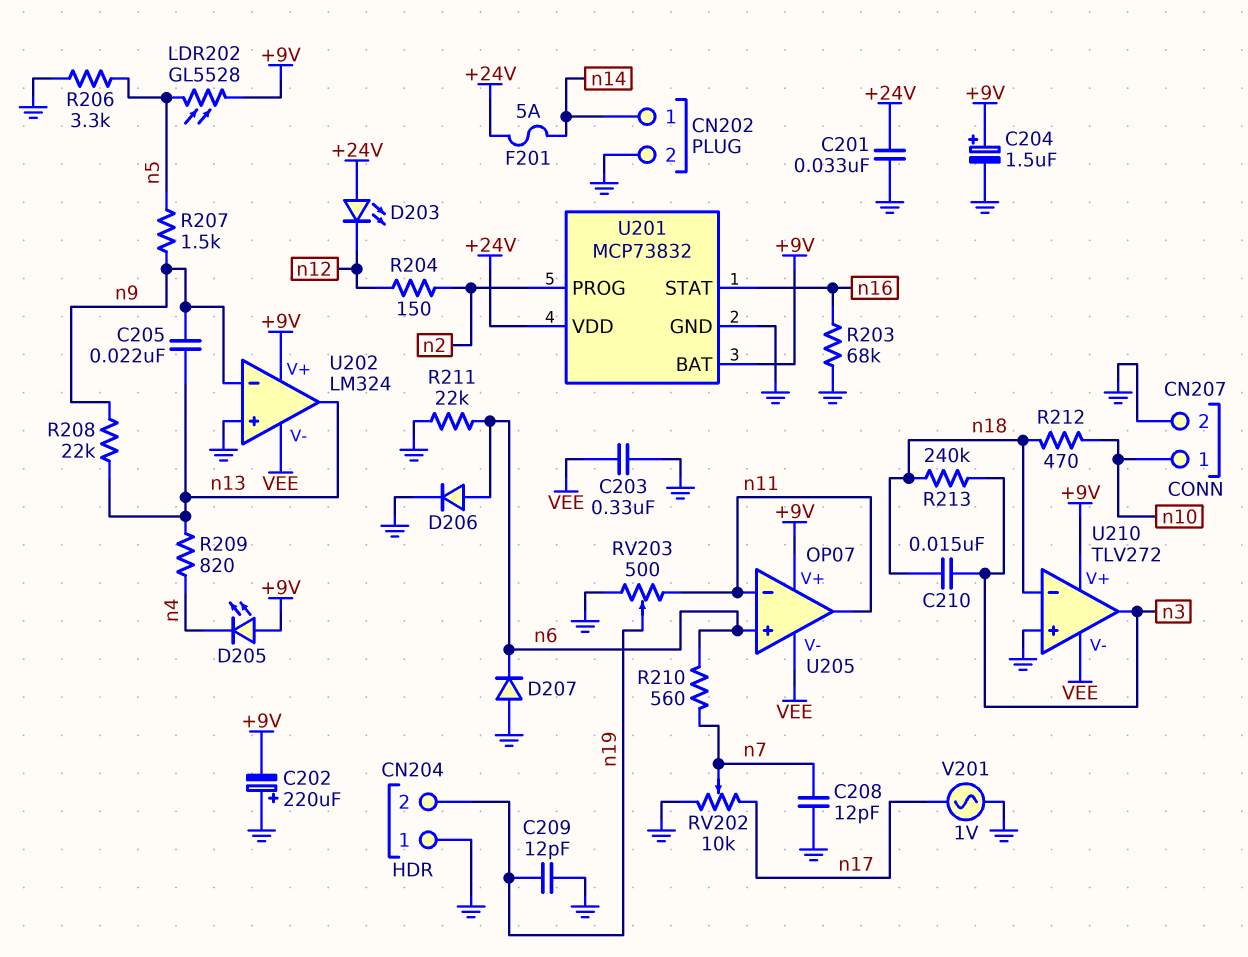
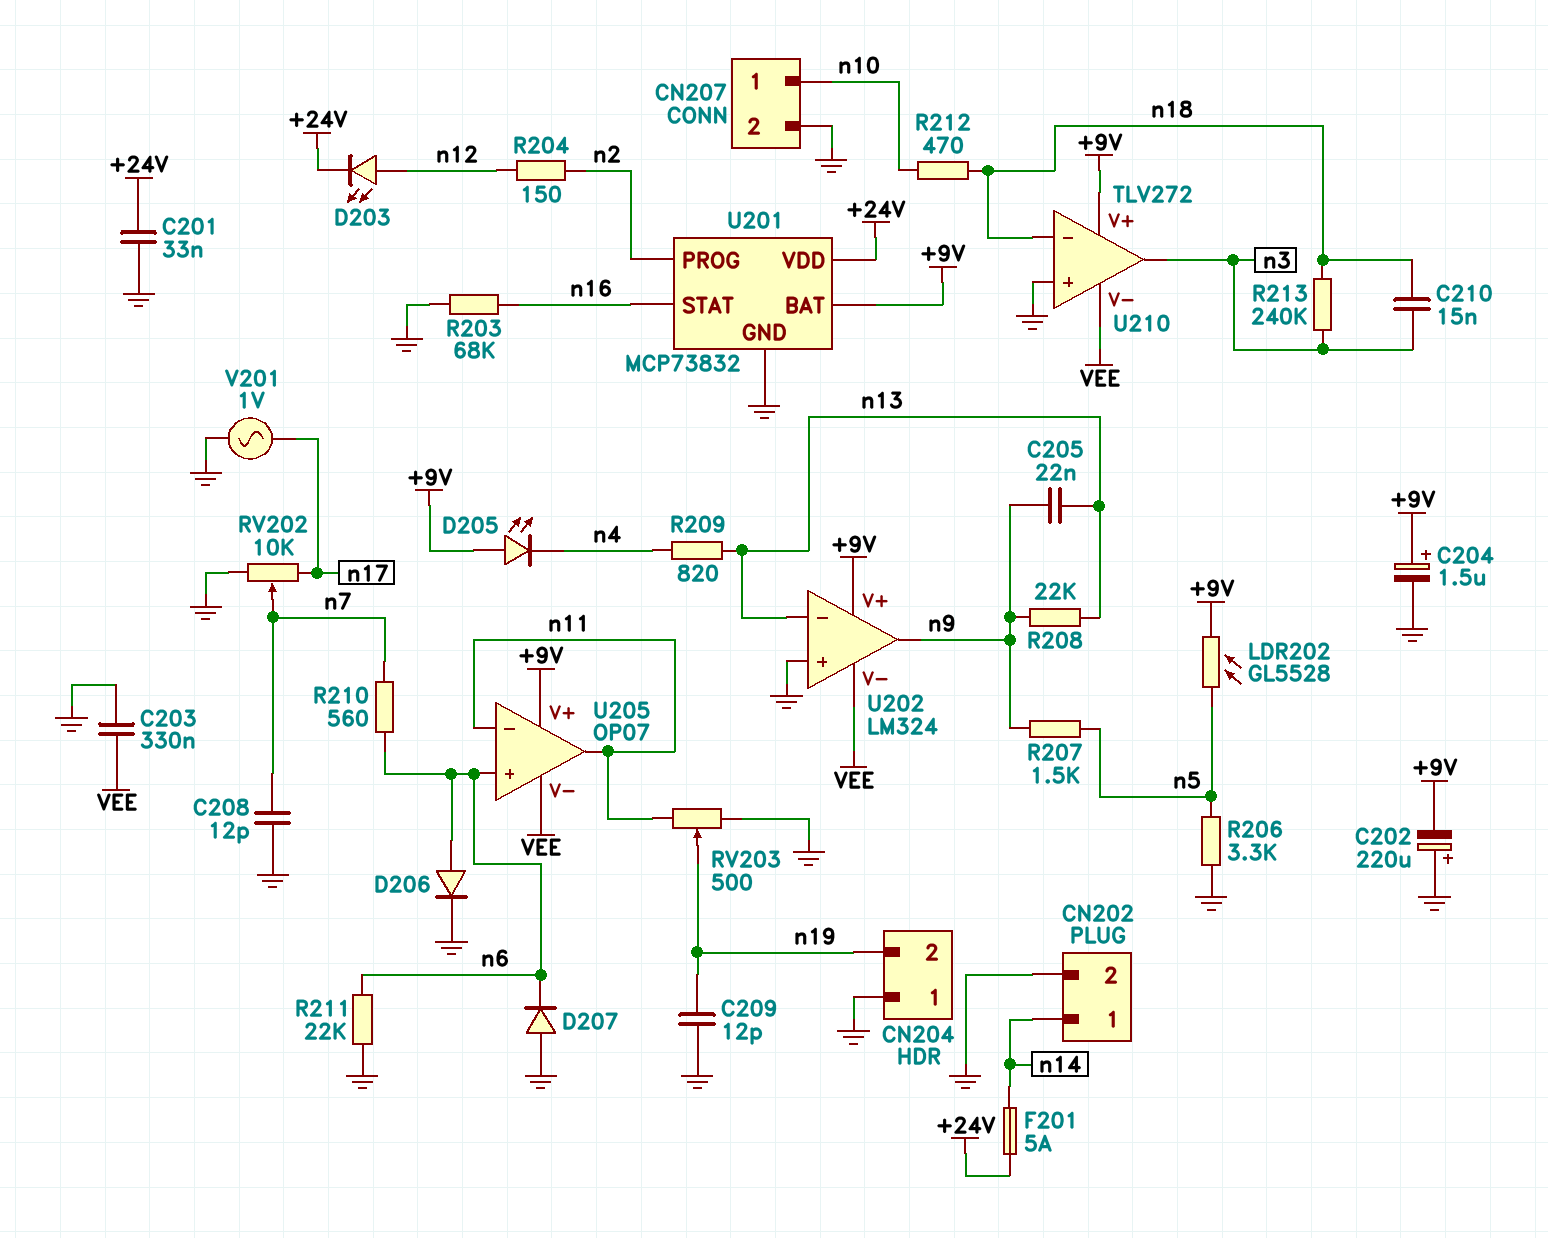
D203: LED (A +24V, K n12) -> LED (A n12, K +24V)
U202 pin in-: n9 -> n13
U202 pin out: n13 -> n9

